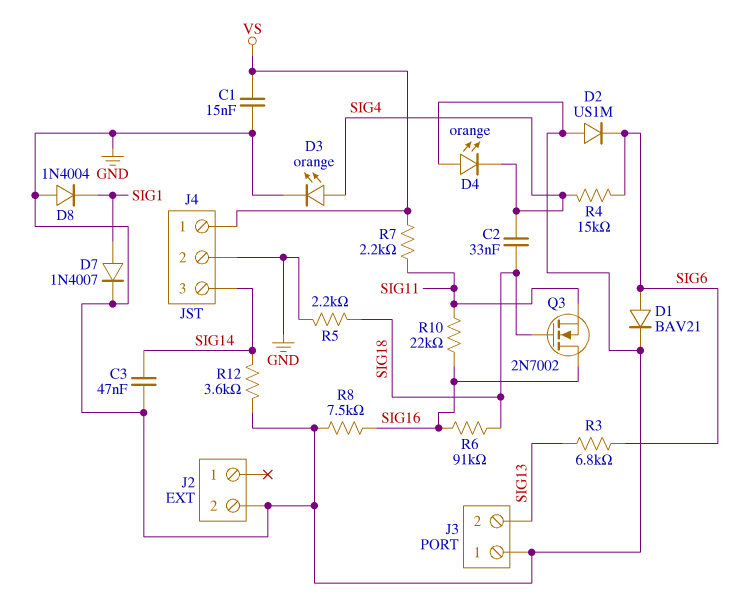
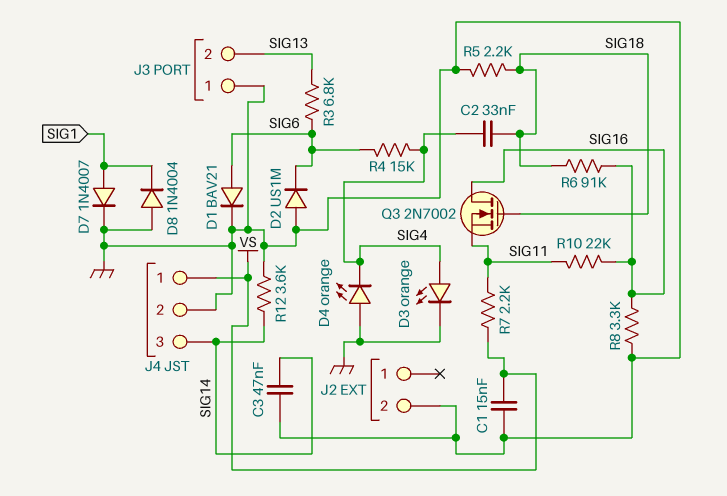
R8: 7.5k (GND, SIG16) -> 3.3k (GND, SIG16)

